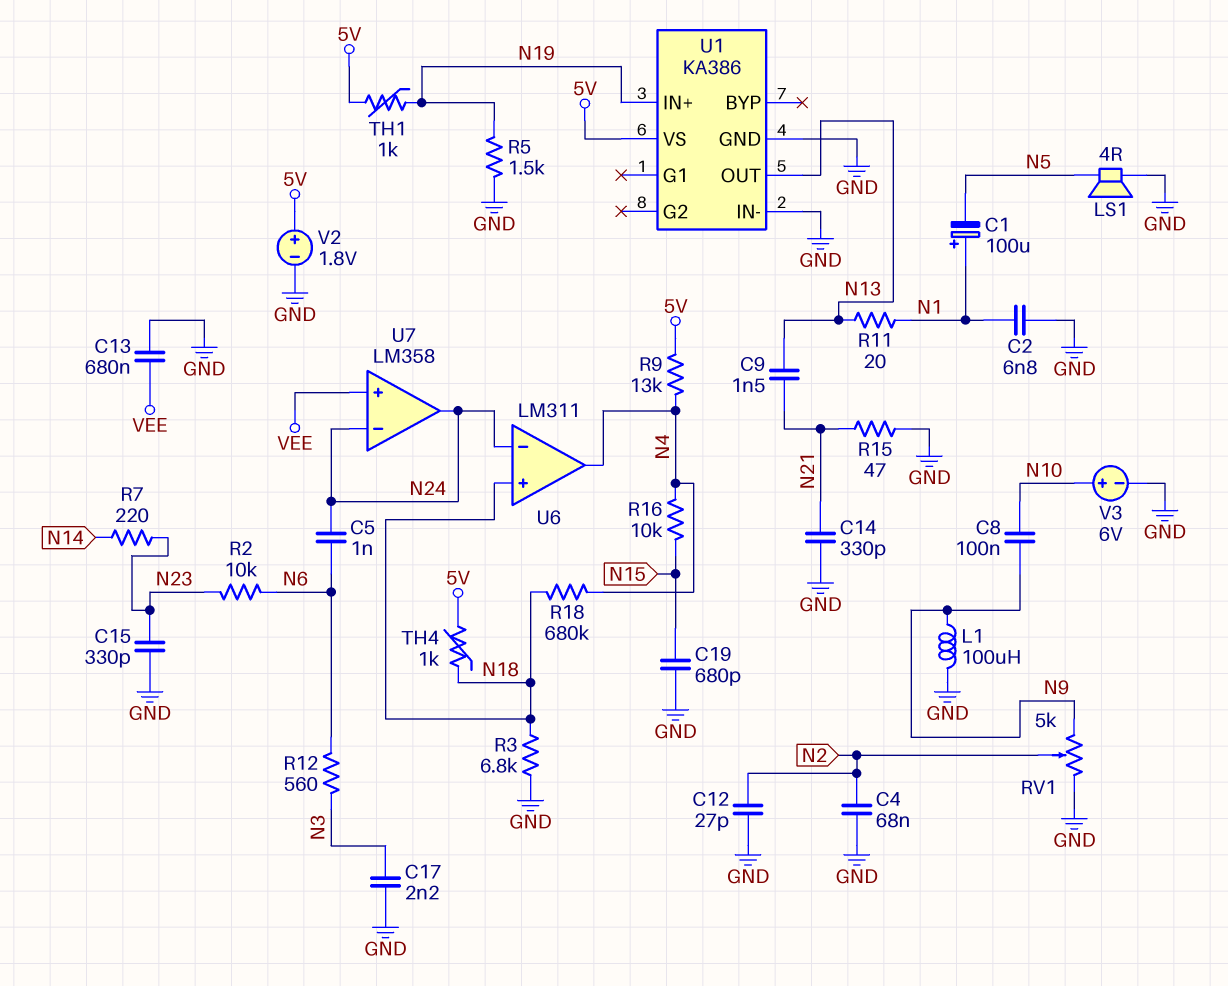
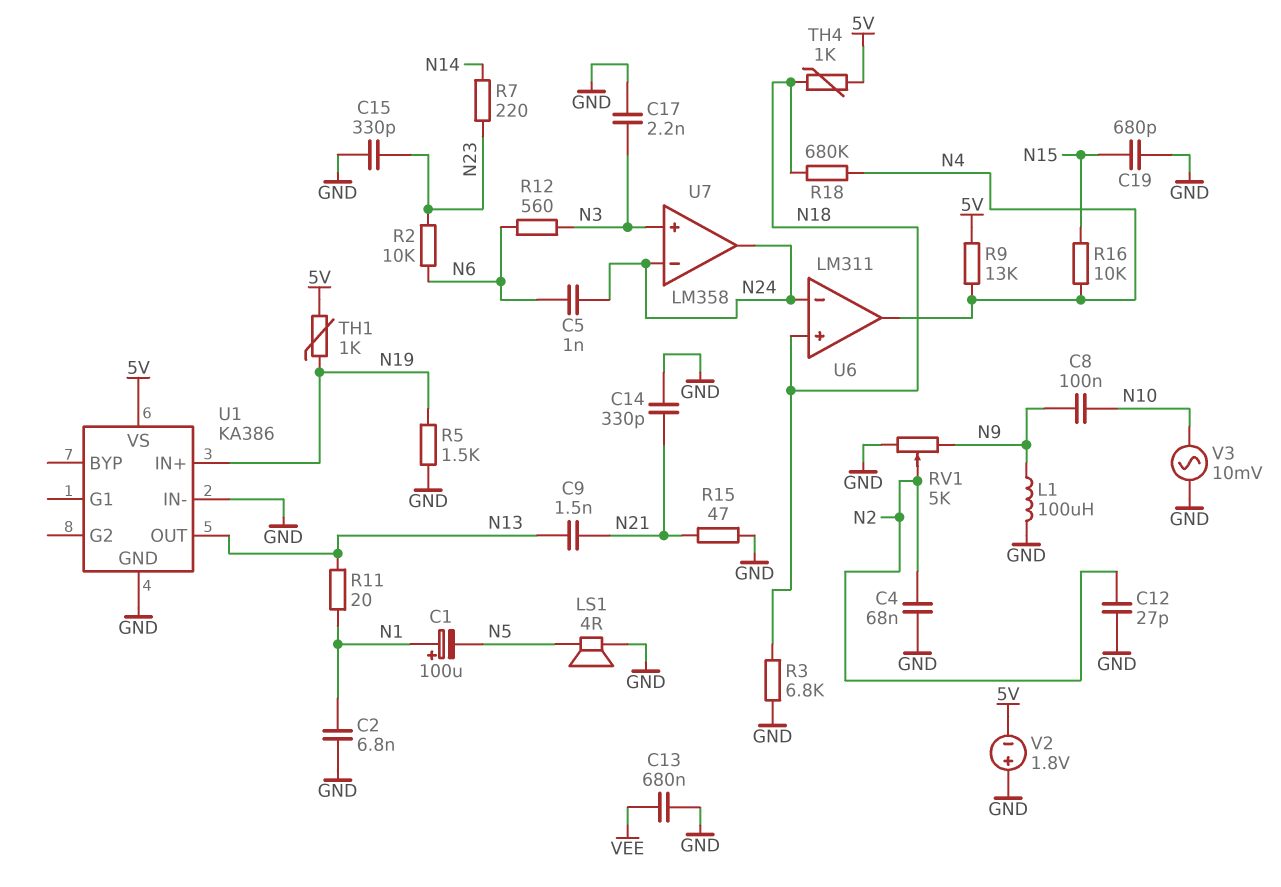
U7 pin in+: VEE -> N3
V2: 1.8V (plus 5V, minus GND) -> 1.8V (plus GND, minus 5V)
V3: 6V (plus N10, minus GND) -> AC 10mV (GND, N10)

